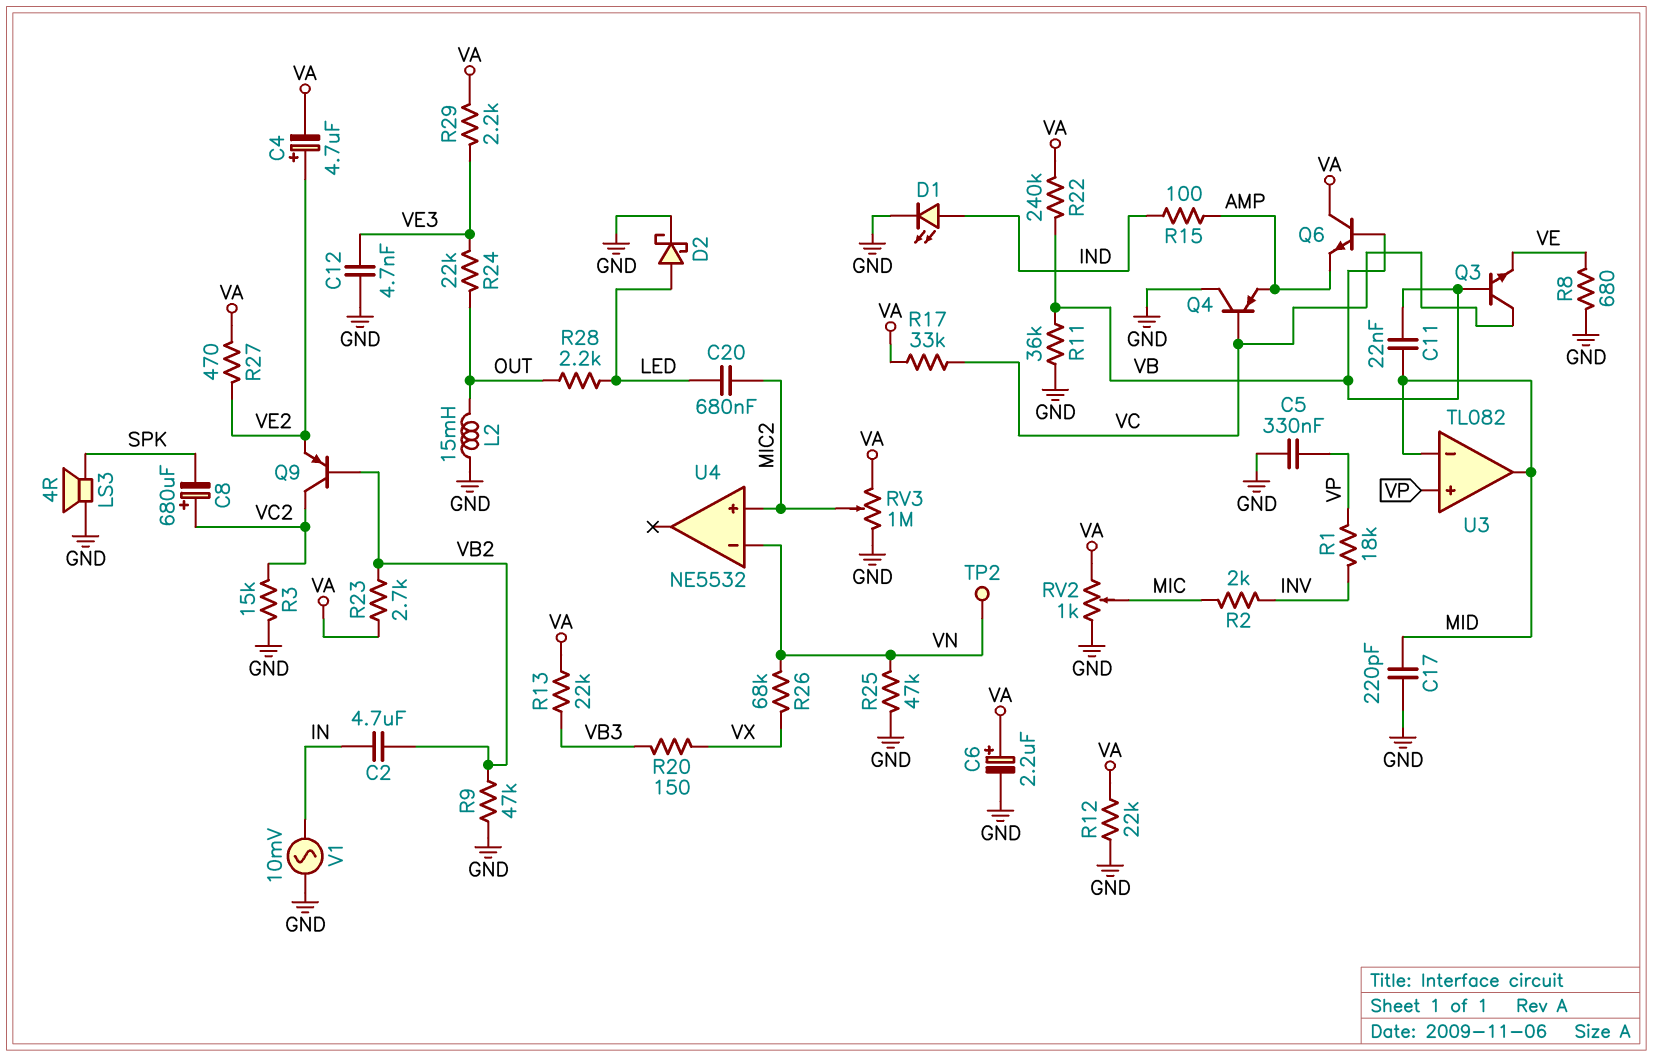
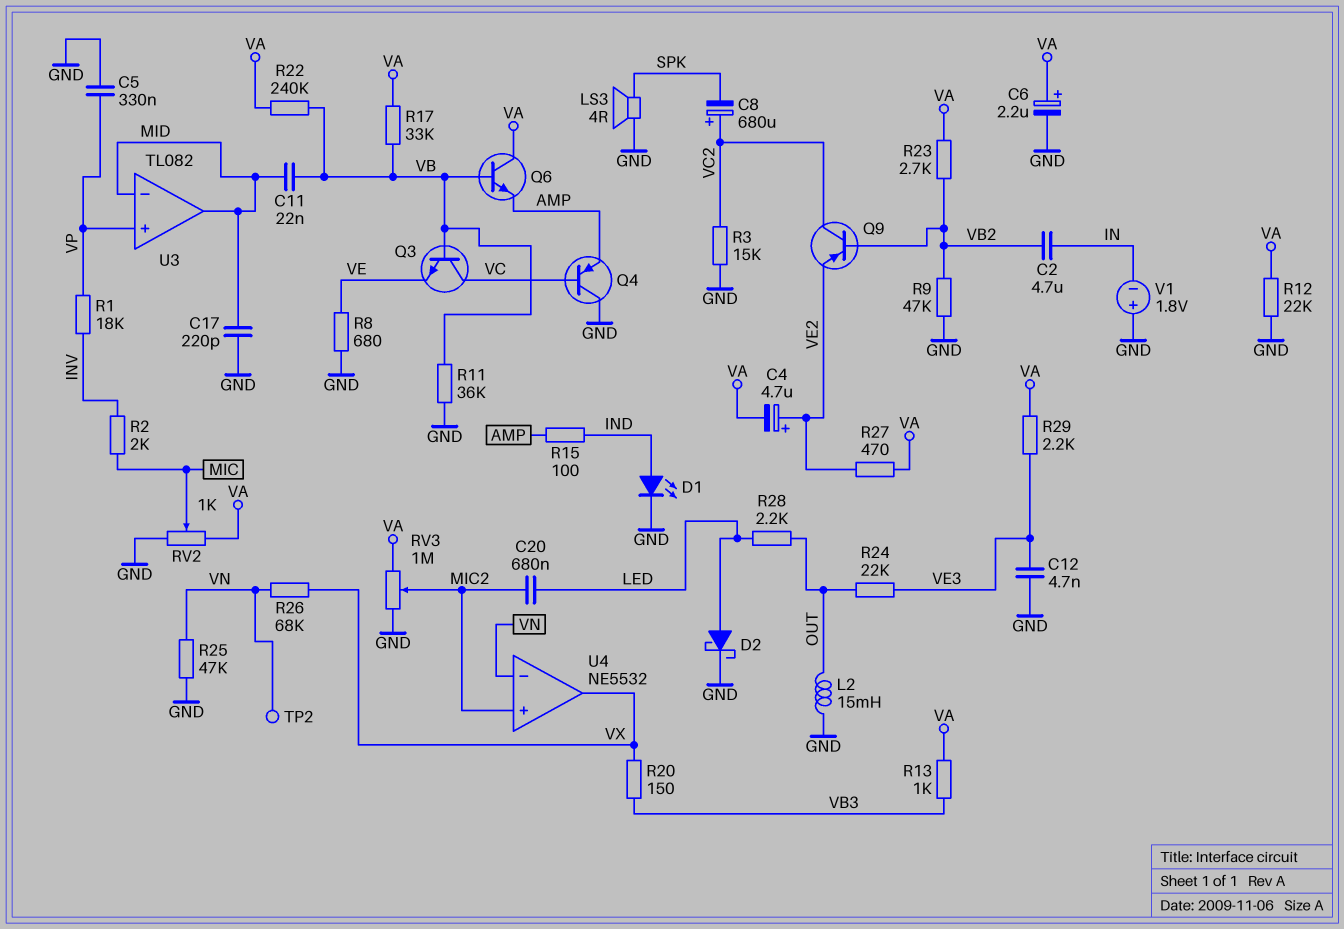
R13: 22k (VA, VB3) -> 1k (VA, VB3)
R17: 33k (VA, VC) -> 33k (VA, VB)
U4 pin out: none -> VX
V1: AC 10mV (GND, IN) -> 1.8V (plus GND, minus IN)

